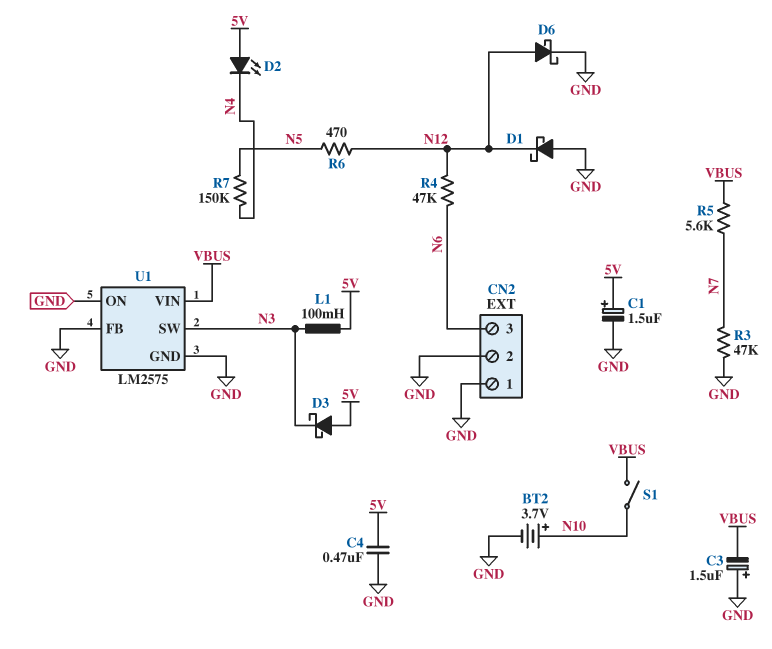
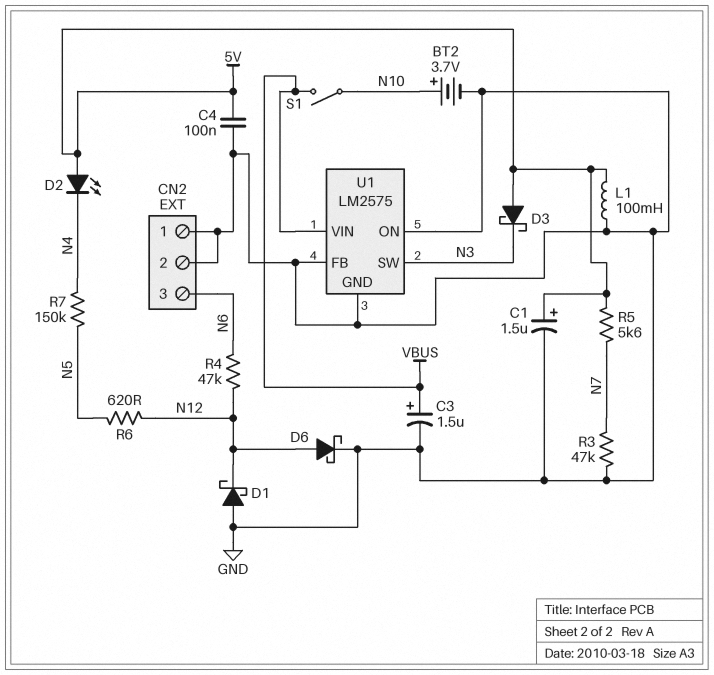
C3: 1.5uF (plus GND, minus VBUS) -> 1.5uF (plus VBUS, minus GND)
C4: 470nF (5V, GND) -> 100nF (5V, GND)
L1: 100mH (5V, N3) -> 100mH (5V, GND)
R5: 5.6k (N7, VBUS) -> 5.6k (5V, N7)
R6: 470 (N5, N12) -> 620 (N5, N12)

